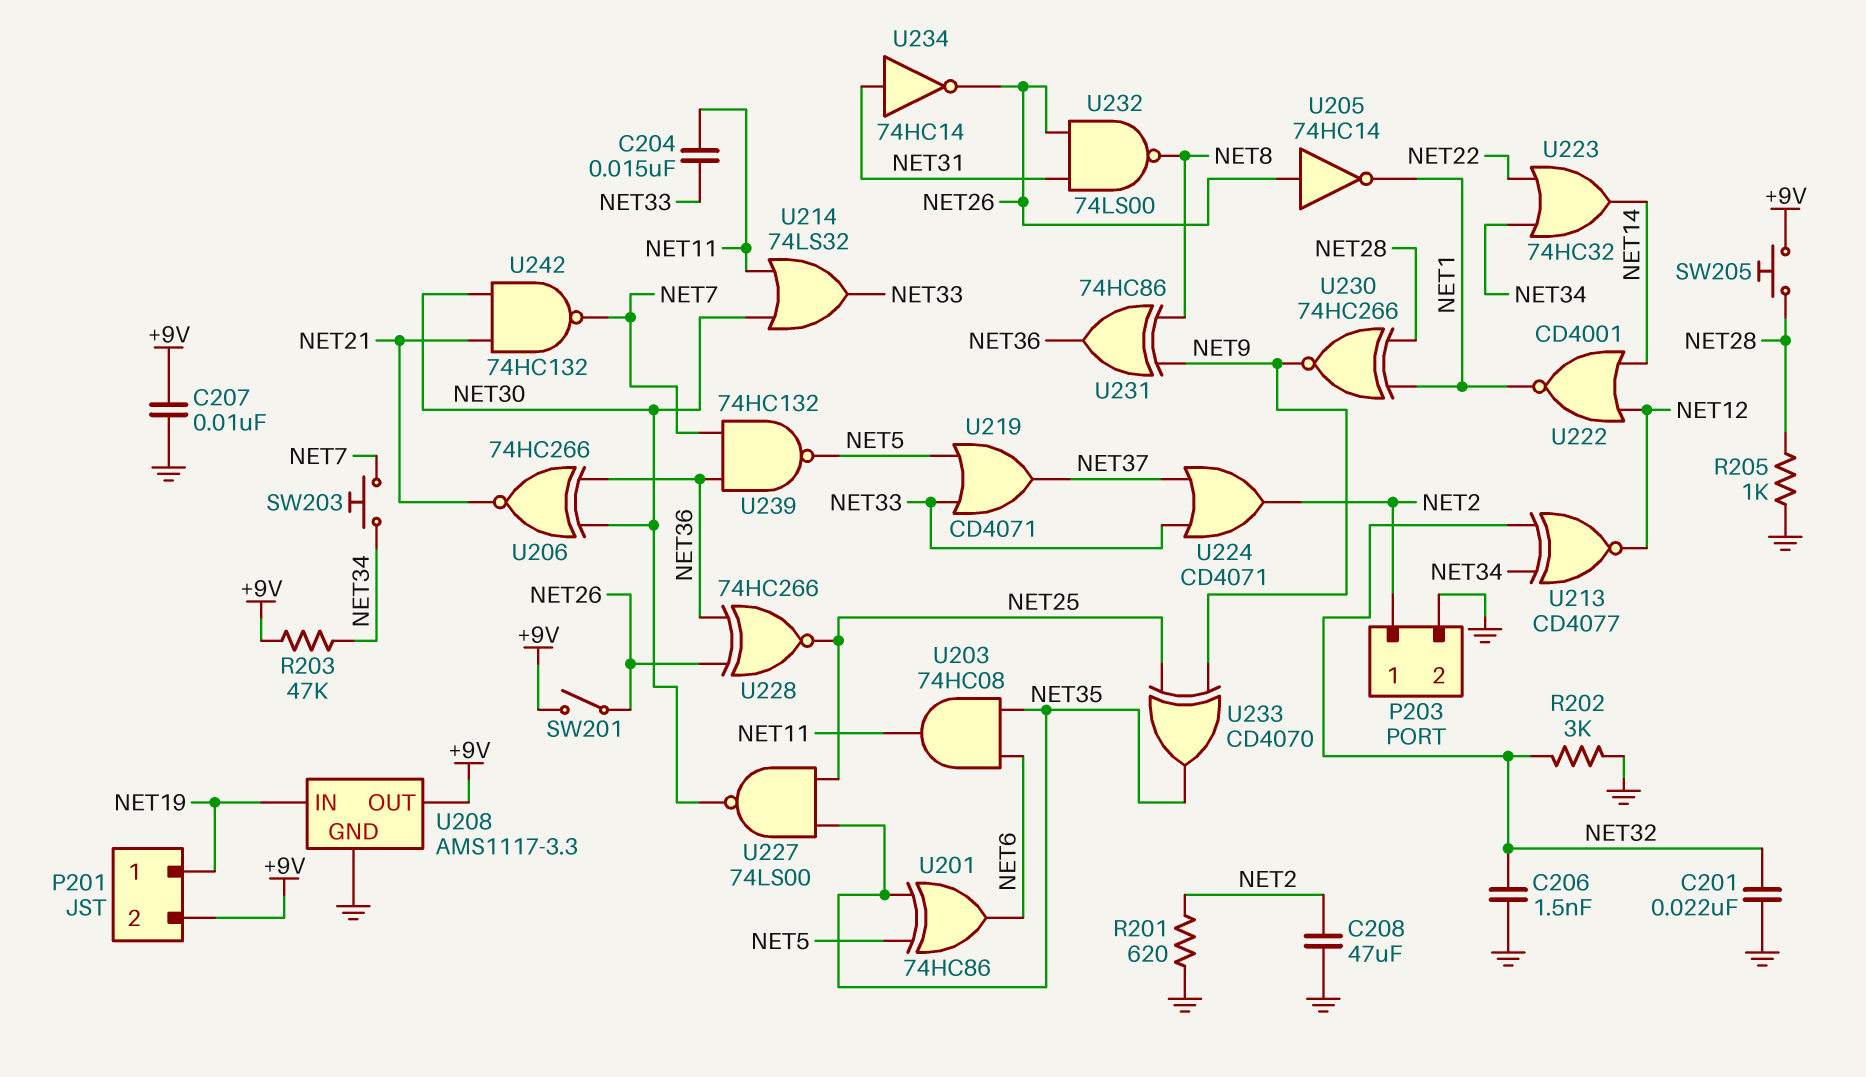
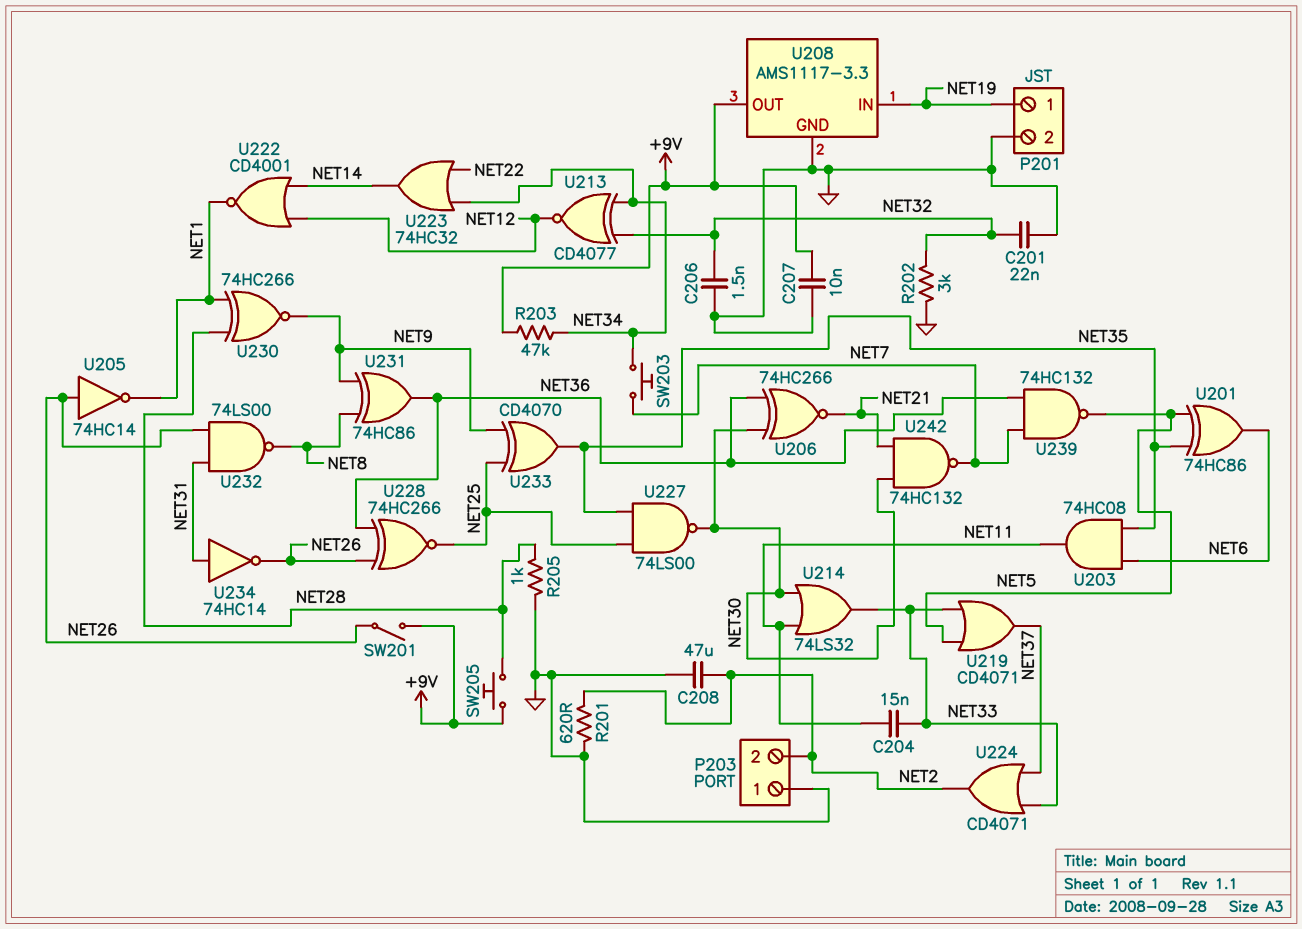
P201 pin 2: +9V -> GND
P203 pin 1: NET2 -> GND
P203 pin 2: GND -> NET2

